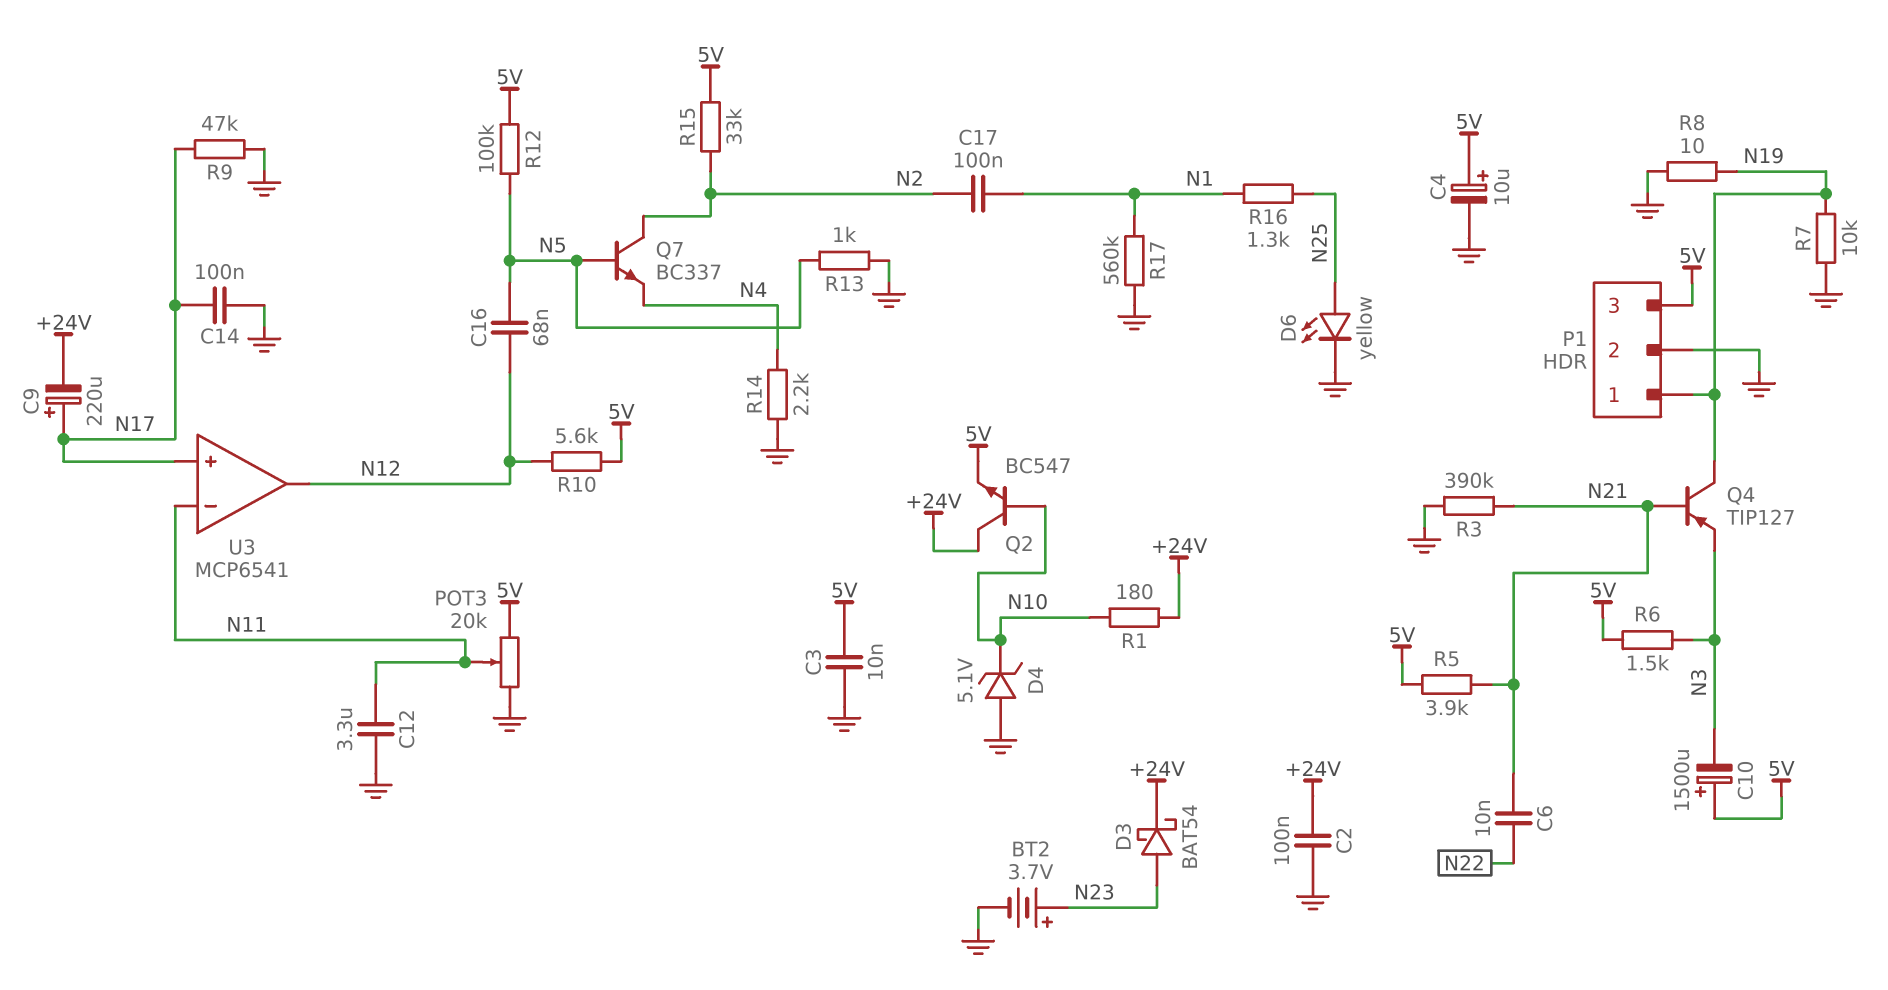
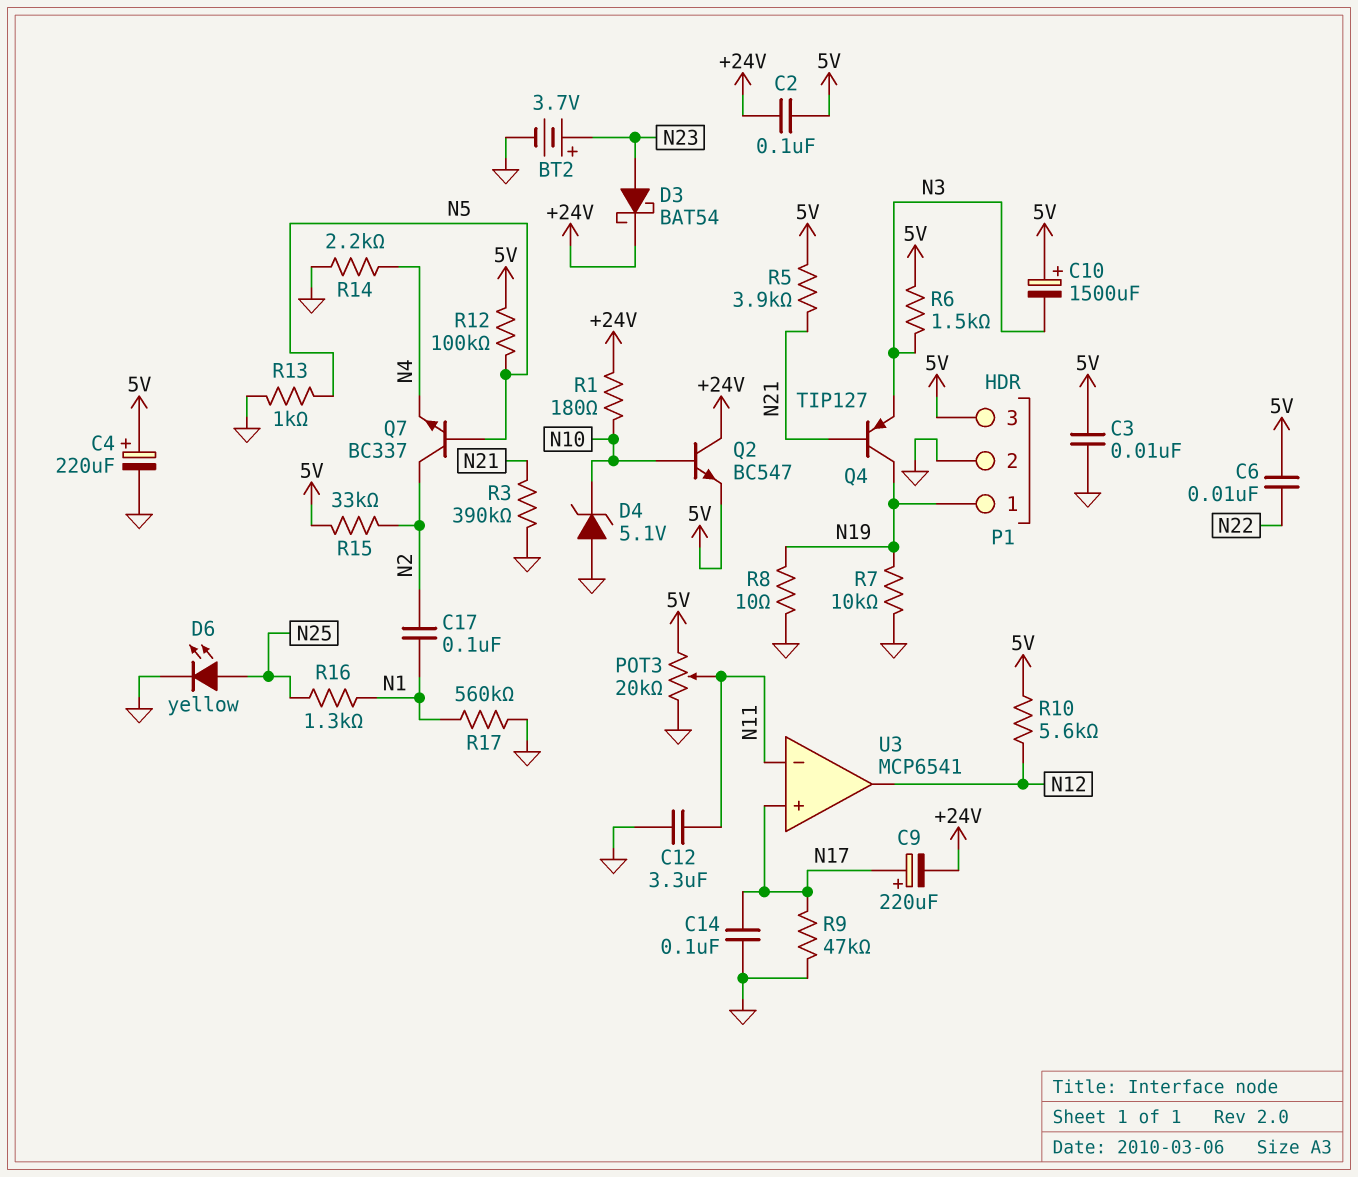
C2: 100nF (+24V, GND) -> 100nF (+24V, 5V)
C4: 10uF (plus 5V, minus GND) -> 220uF (plus 5V, minus GND)
C6: 10nF (N21, N22) -> 10nF (5V, N22)
C16: 68nF (N5, N12) -> none

